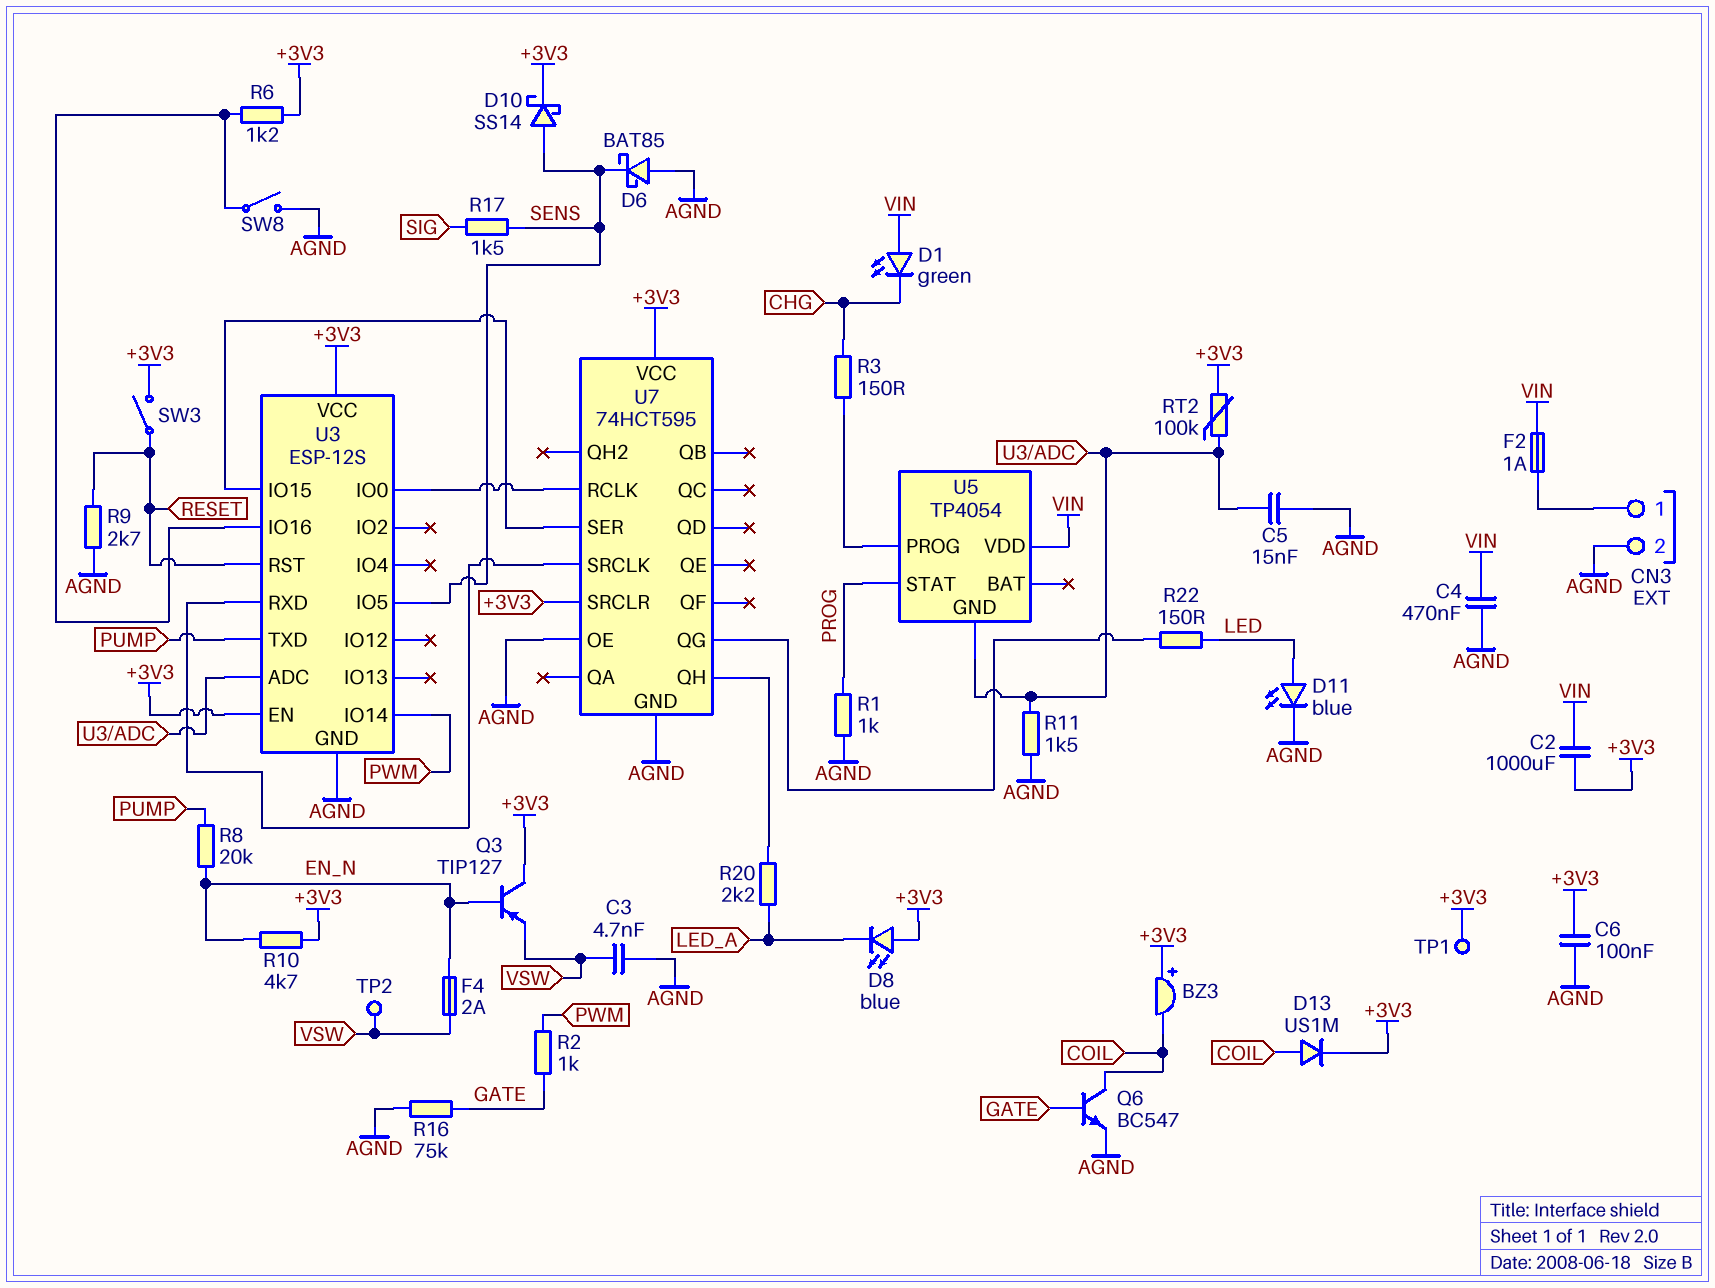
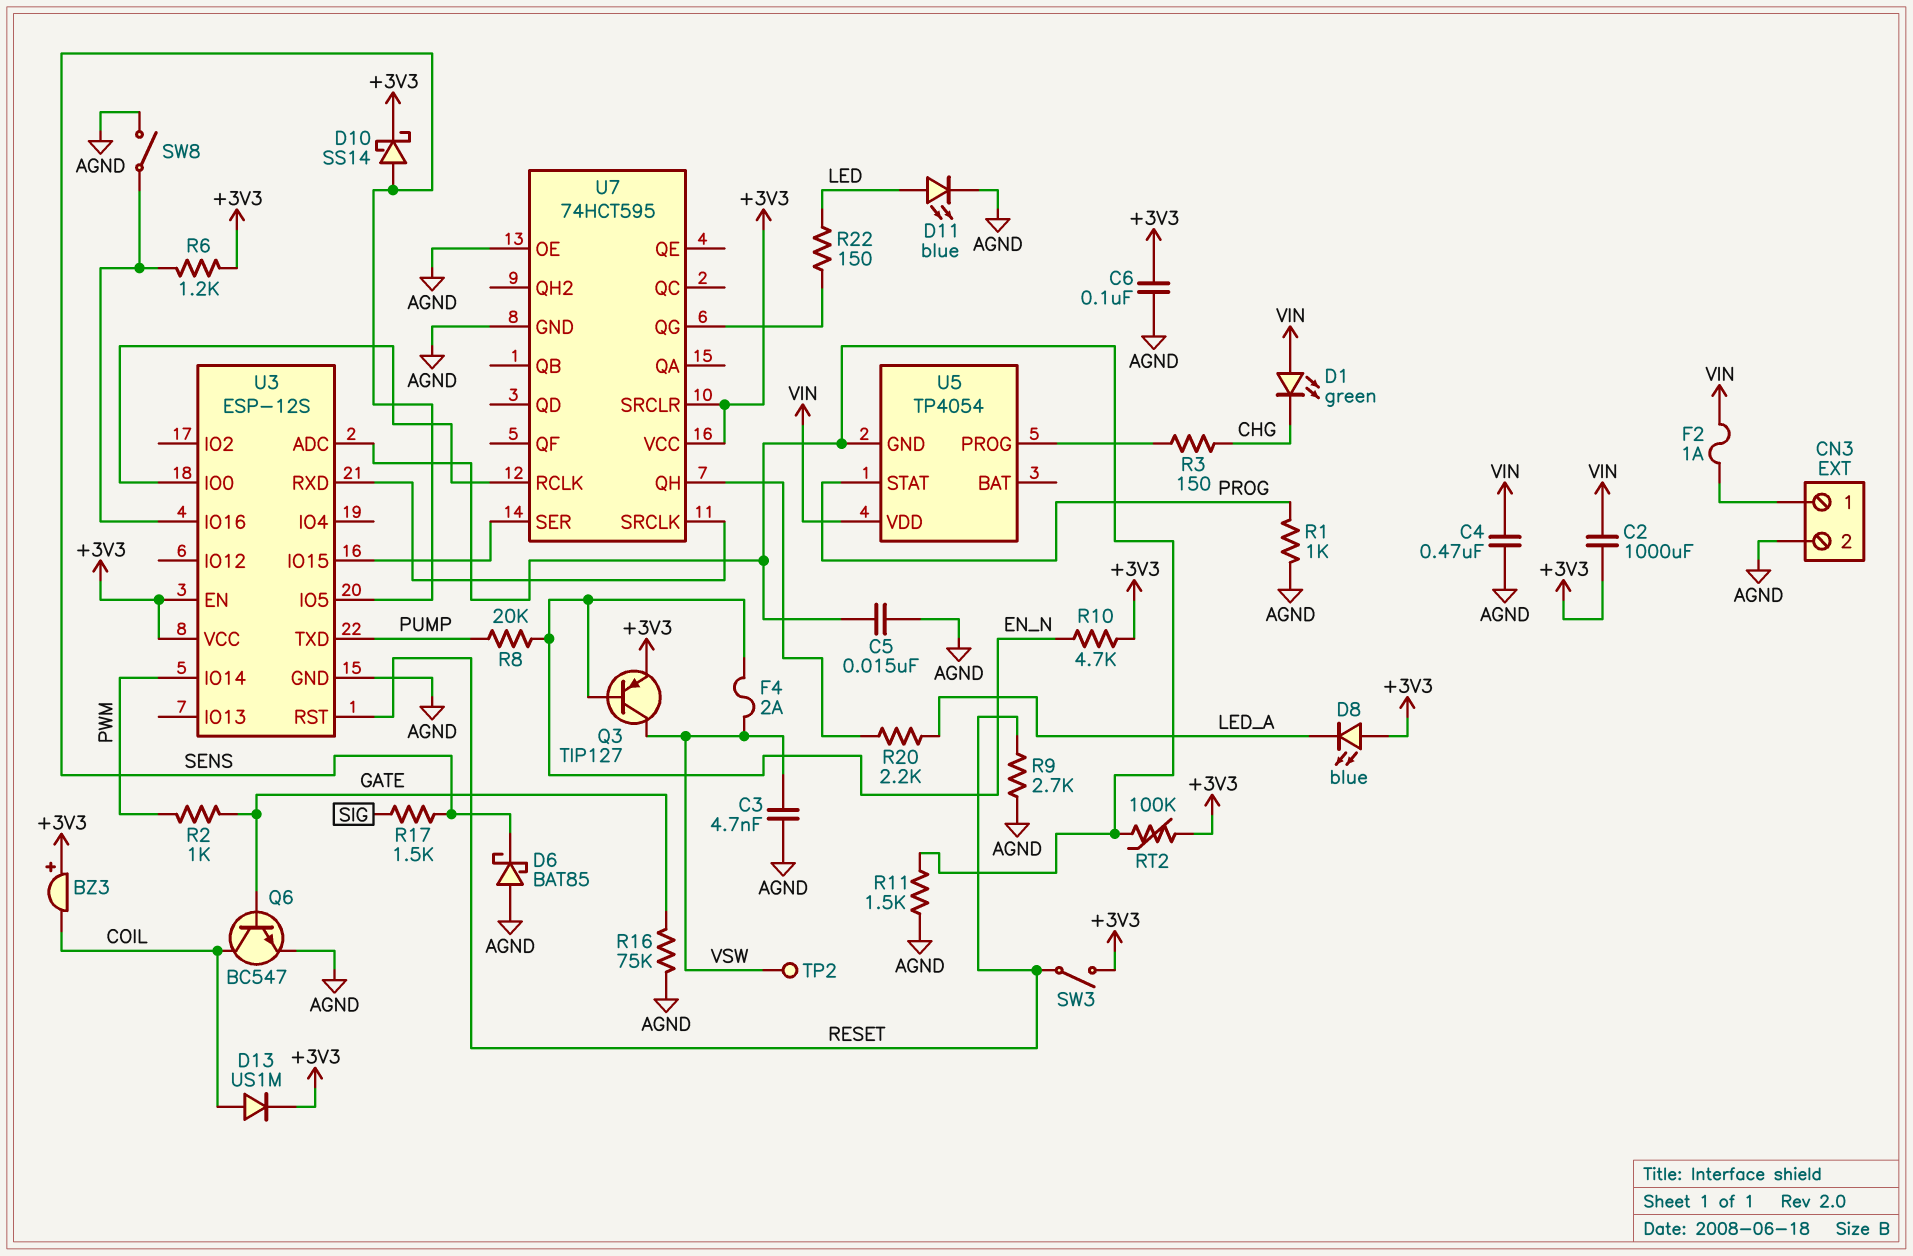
Q3: PNP TIP127 (B EN_N, C +3V3, E VSW) -> PNP TIP127 (B EN_N, C VSW, E +3V3)
TP1: test point (+3V3) -> none

